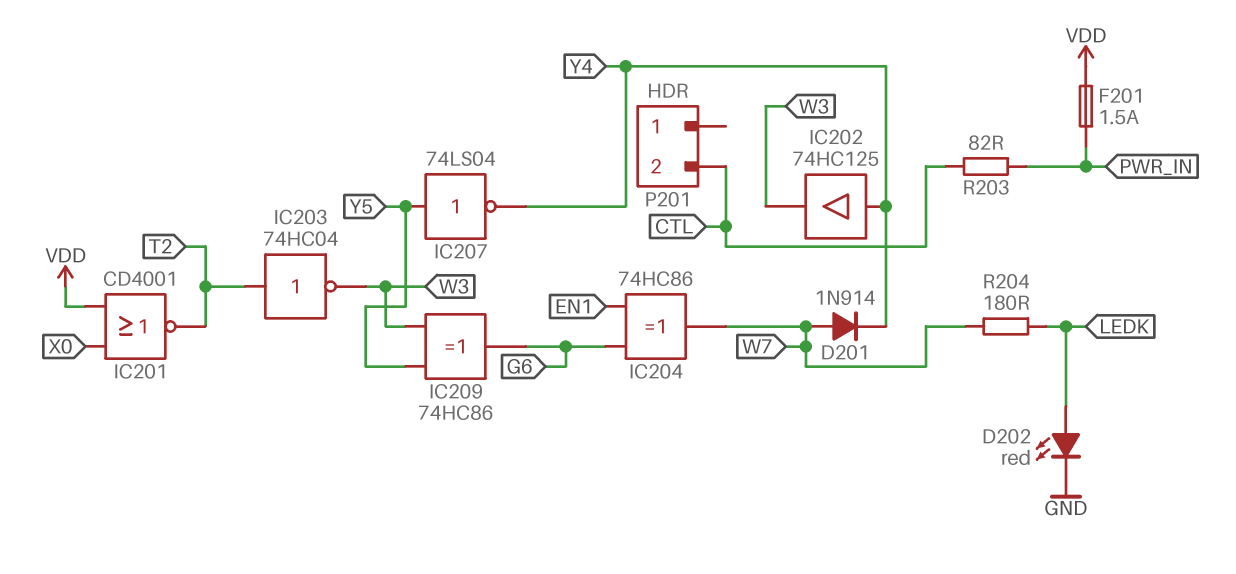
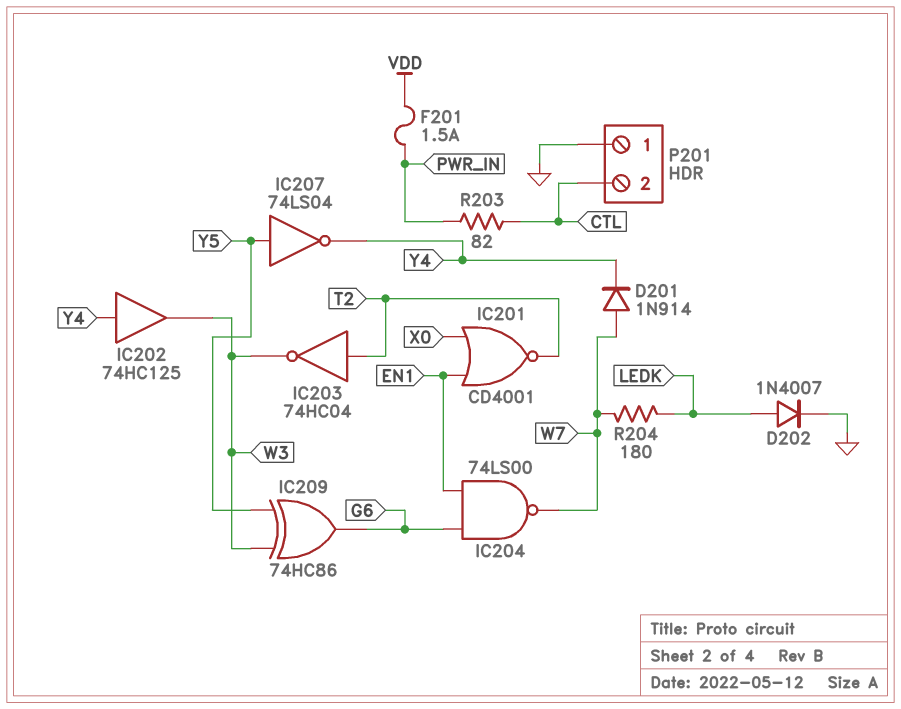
D202: LED red (A LEDK, K GND) -> diode 1N4007 (A LEDK, K GND)
IC201: NOR CD4001 (in VDD, in X0, out T2) -> NOR CD4001 (in EN1, in X0, out T2)
IC204: XOR 74HC86 (in EN1, in G6, out W7) -> NAND 74LS00 (in EN1, in G6, out W7)
P201 pin 1: none -> GND

